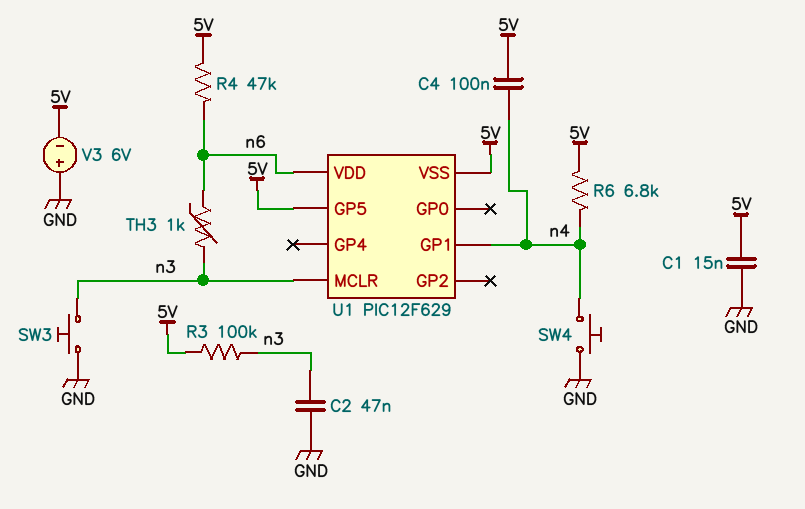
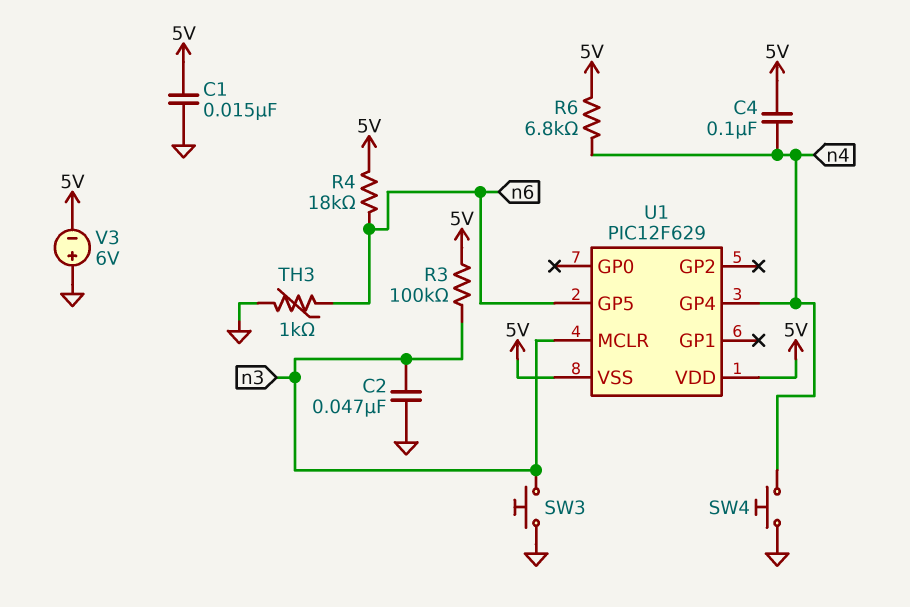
R4: 47k (5V, n6) -> 18k (5V, n6)
TH3: 1k (n3, n6) -> 1k (GND, n6)
U1 pin GP1: n4 -> none
U1 pin GP4: none -> n4
U1 pin GP5: 5V -> n6
U1 pin VDD: n6 -> 5V

